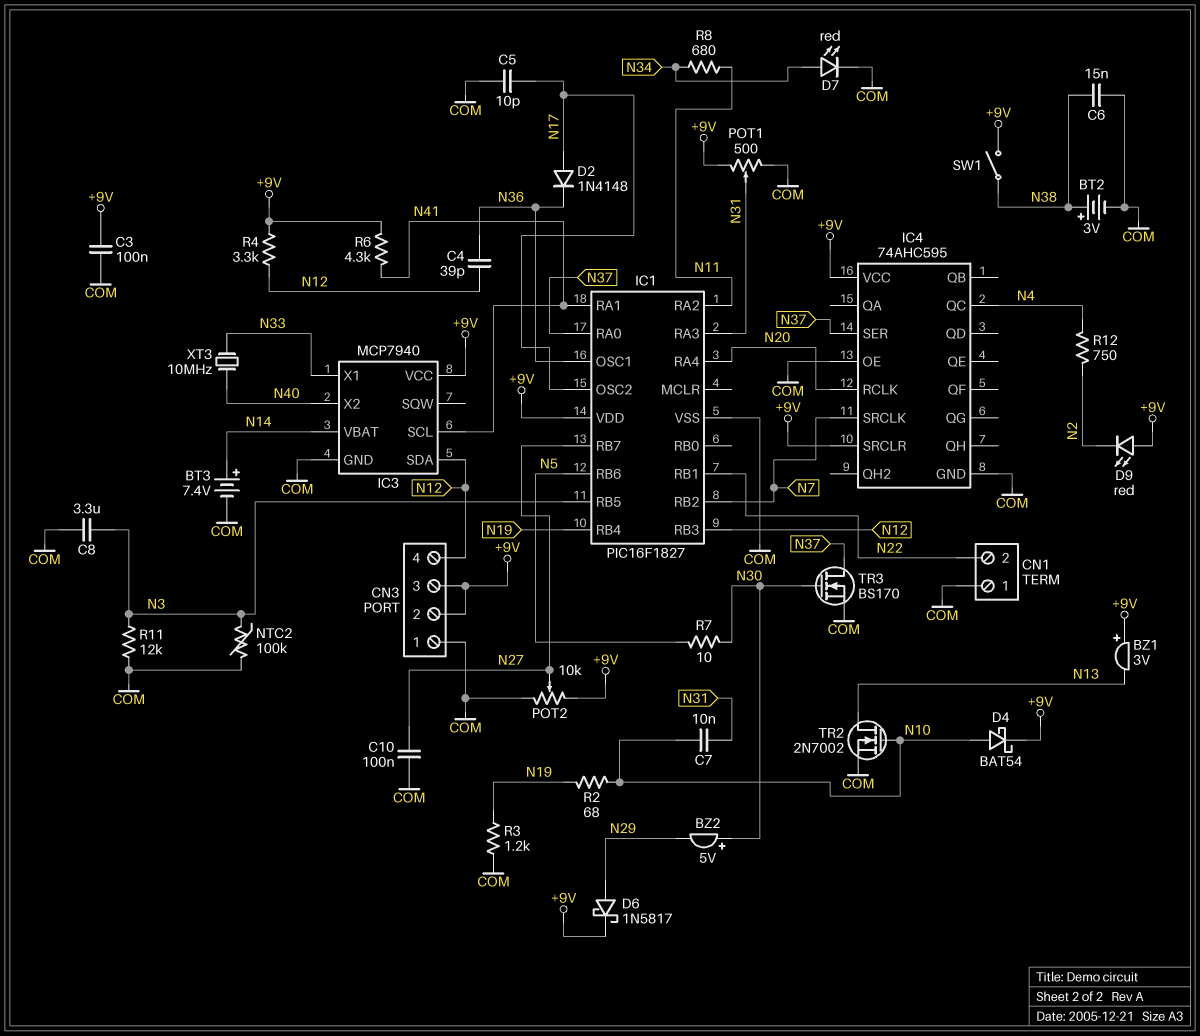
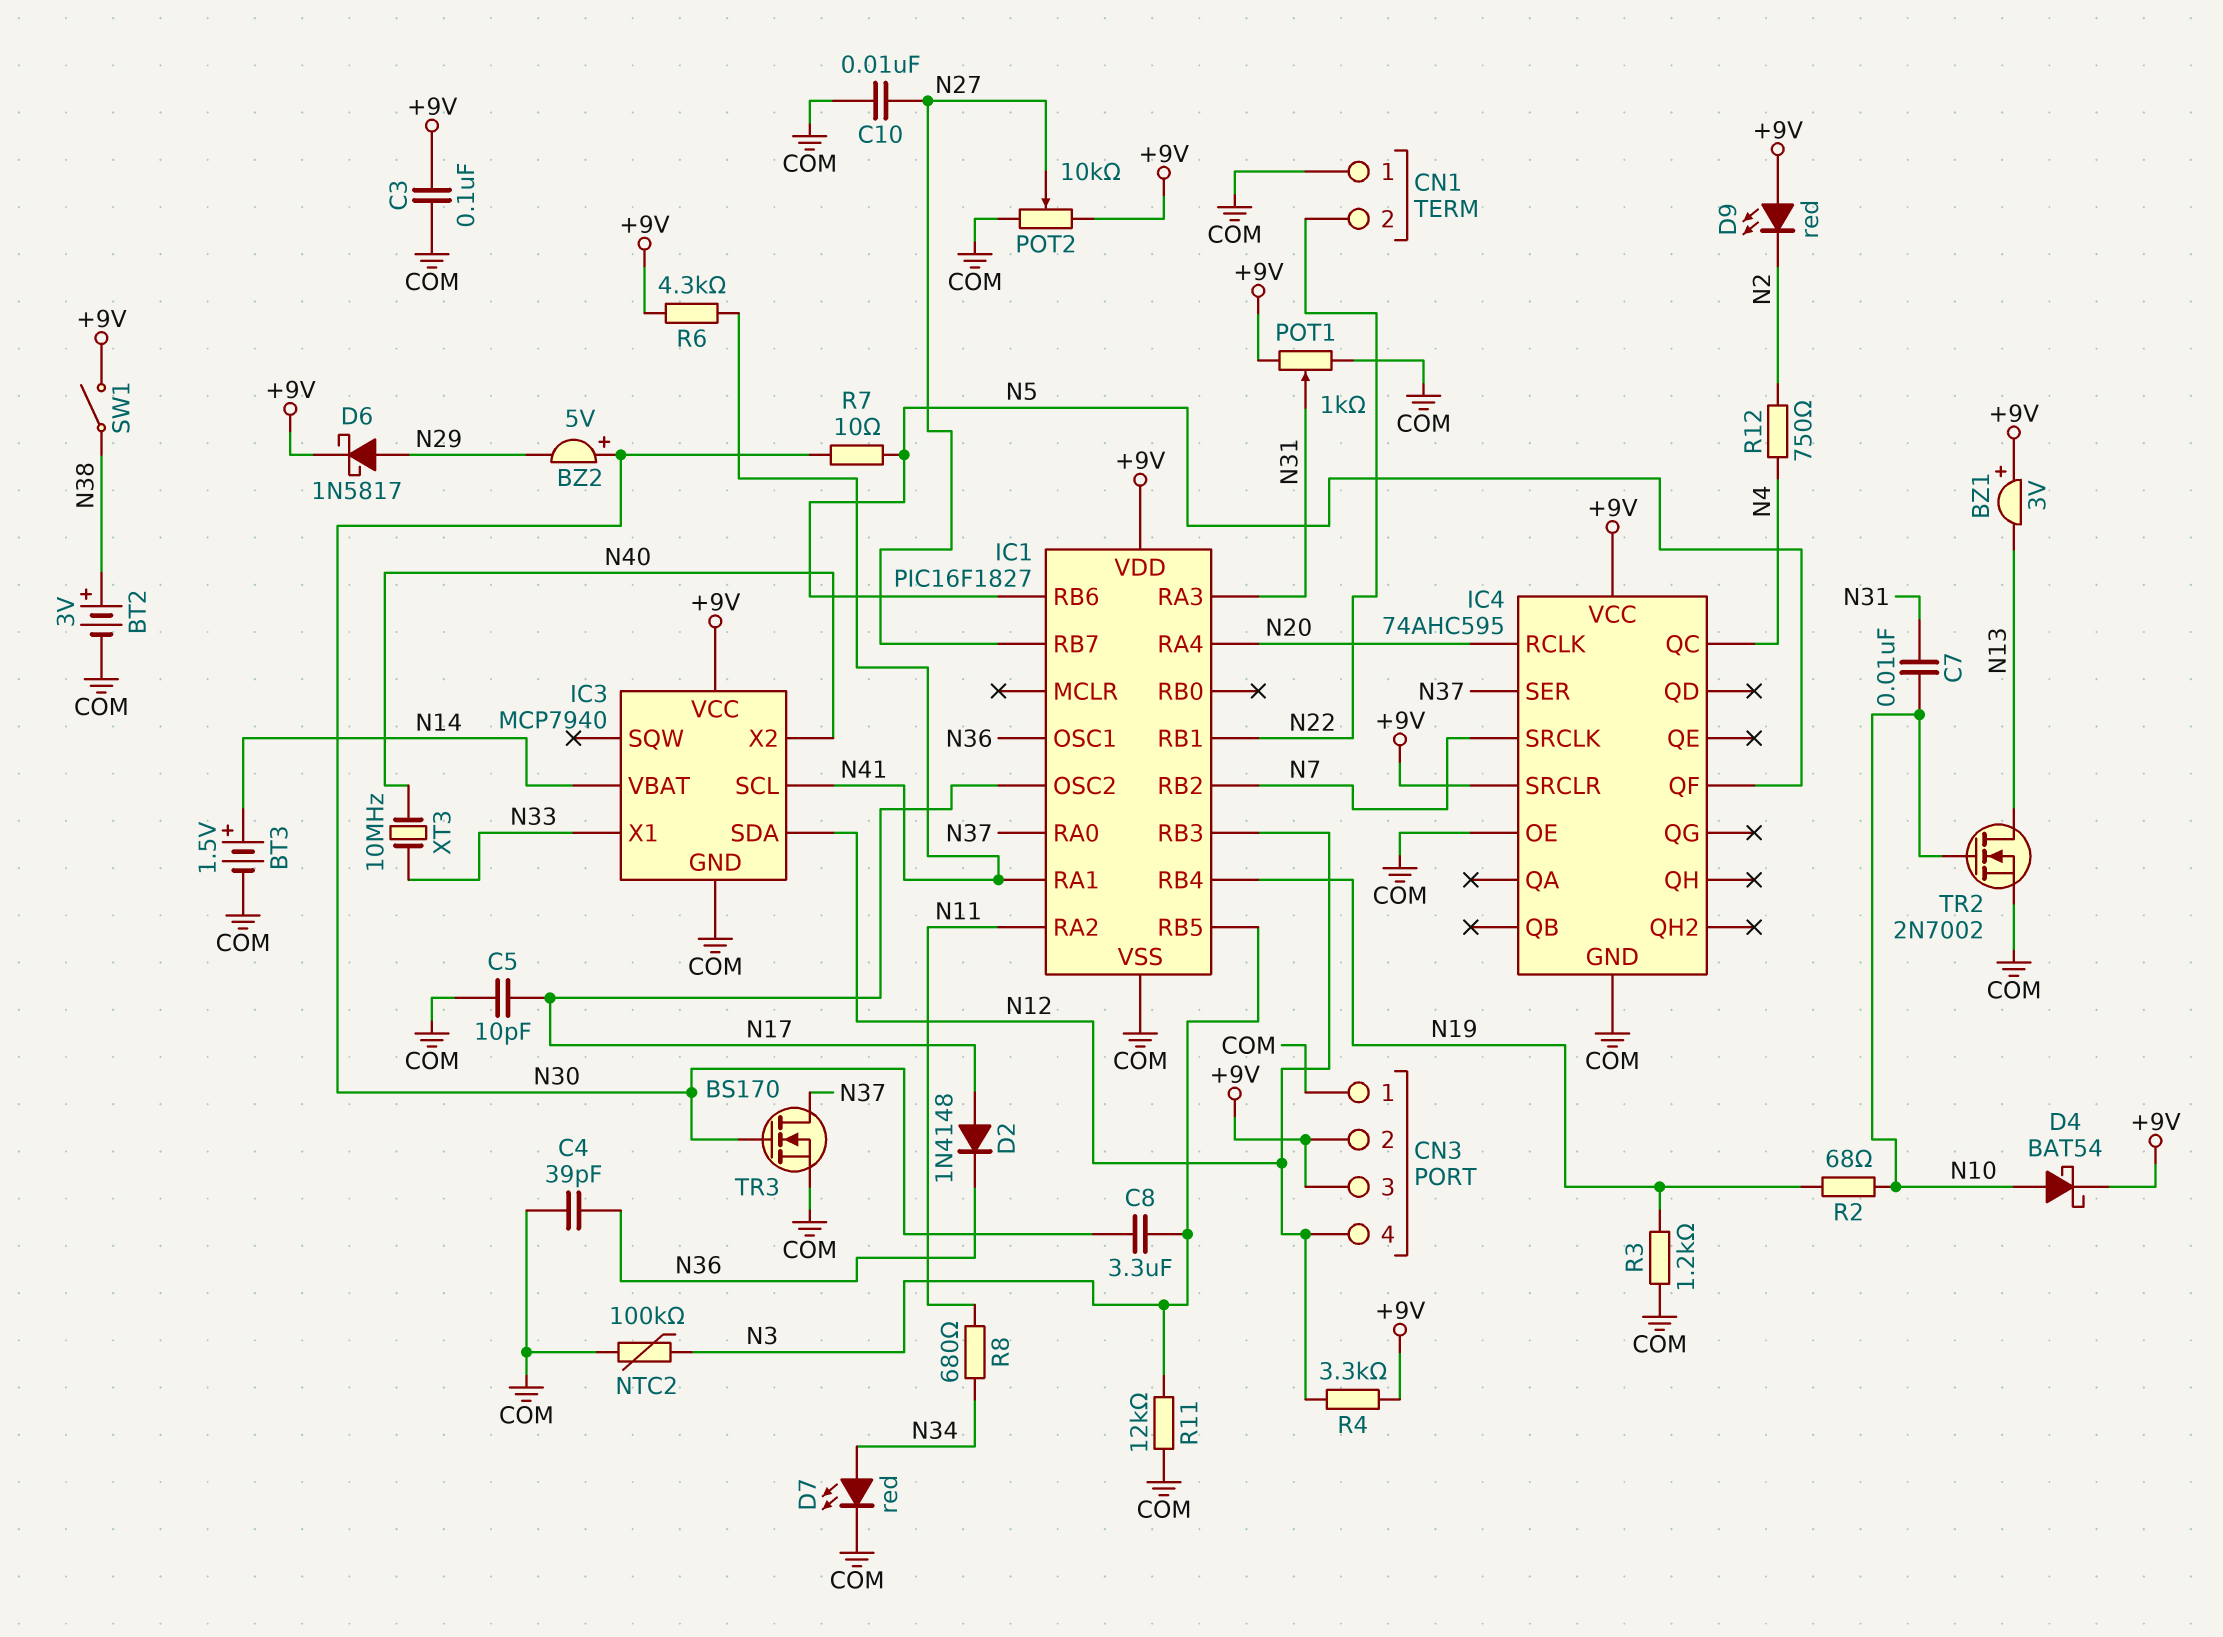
BT3: 7.4V (plus N14, minus COM) -> 1.5V (plus N14, minus COM)
C4: 39pF (N12, N36) -> 39pF (COM, N36)
C6: 15nF (COM, N38) -> none
C8: 3.3uF (COM, N3) -> 3.3uF (N3, N30)
C10: 100nF (COM, N27) -> 10nF (COM, N27)
IC4 pin QF: none -> N5
POT1: 500 (+9V, COM, wiper N31) -> 1k (+9V, COM, wiper N31)

